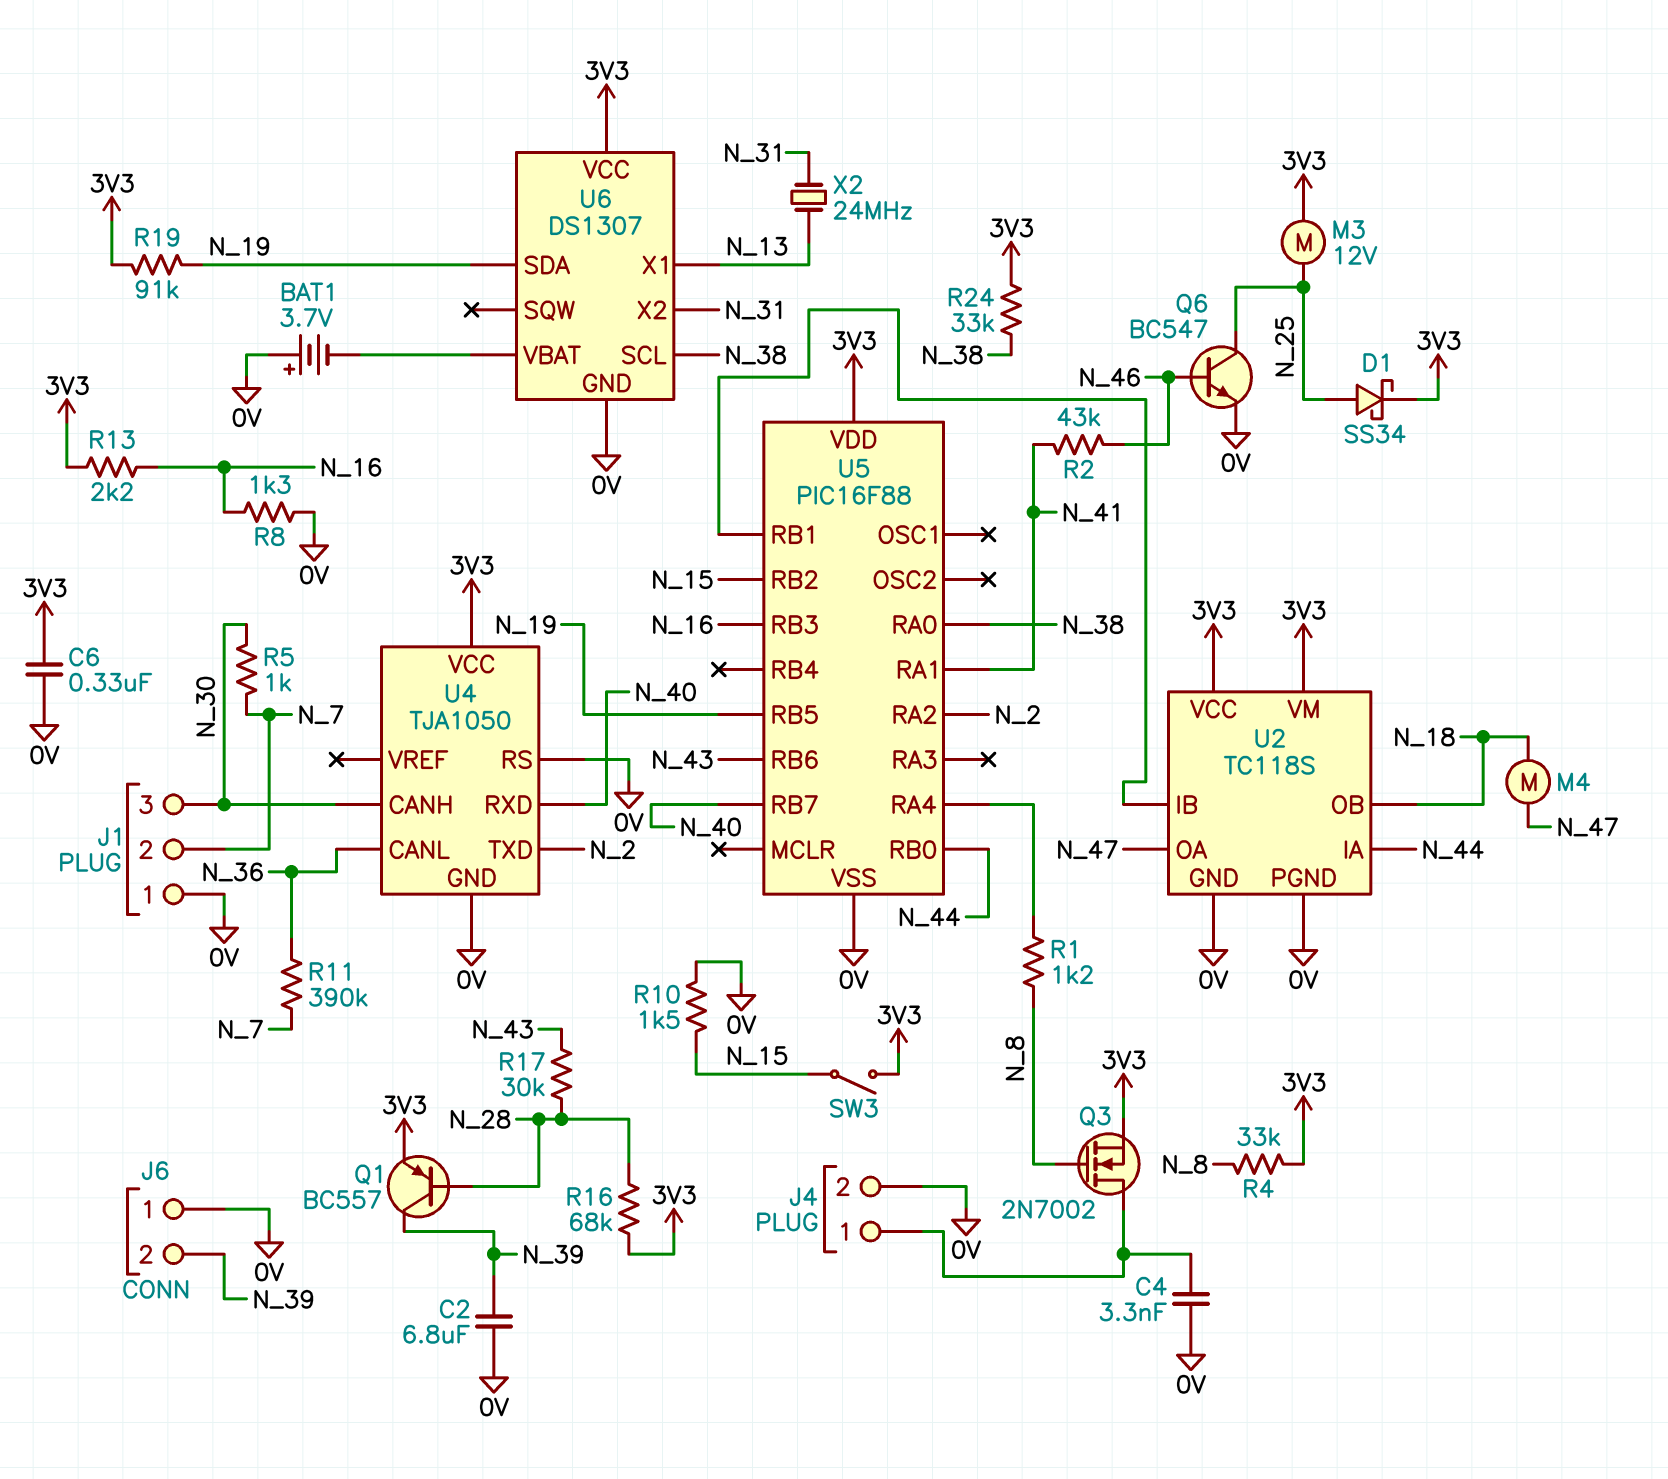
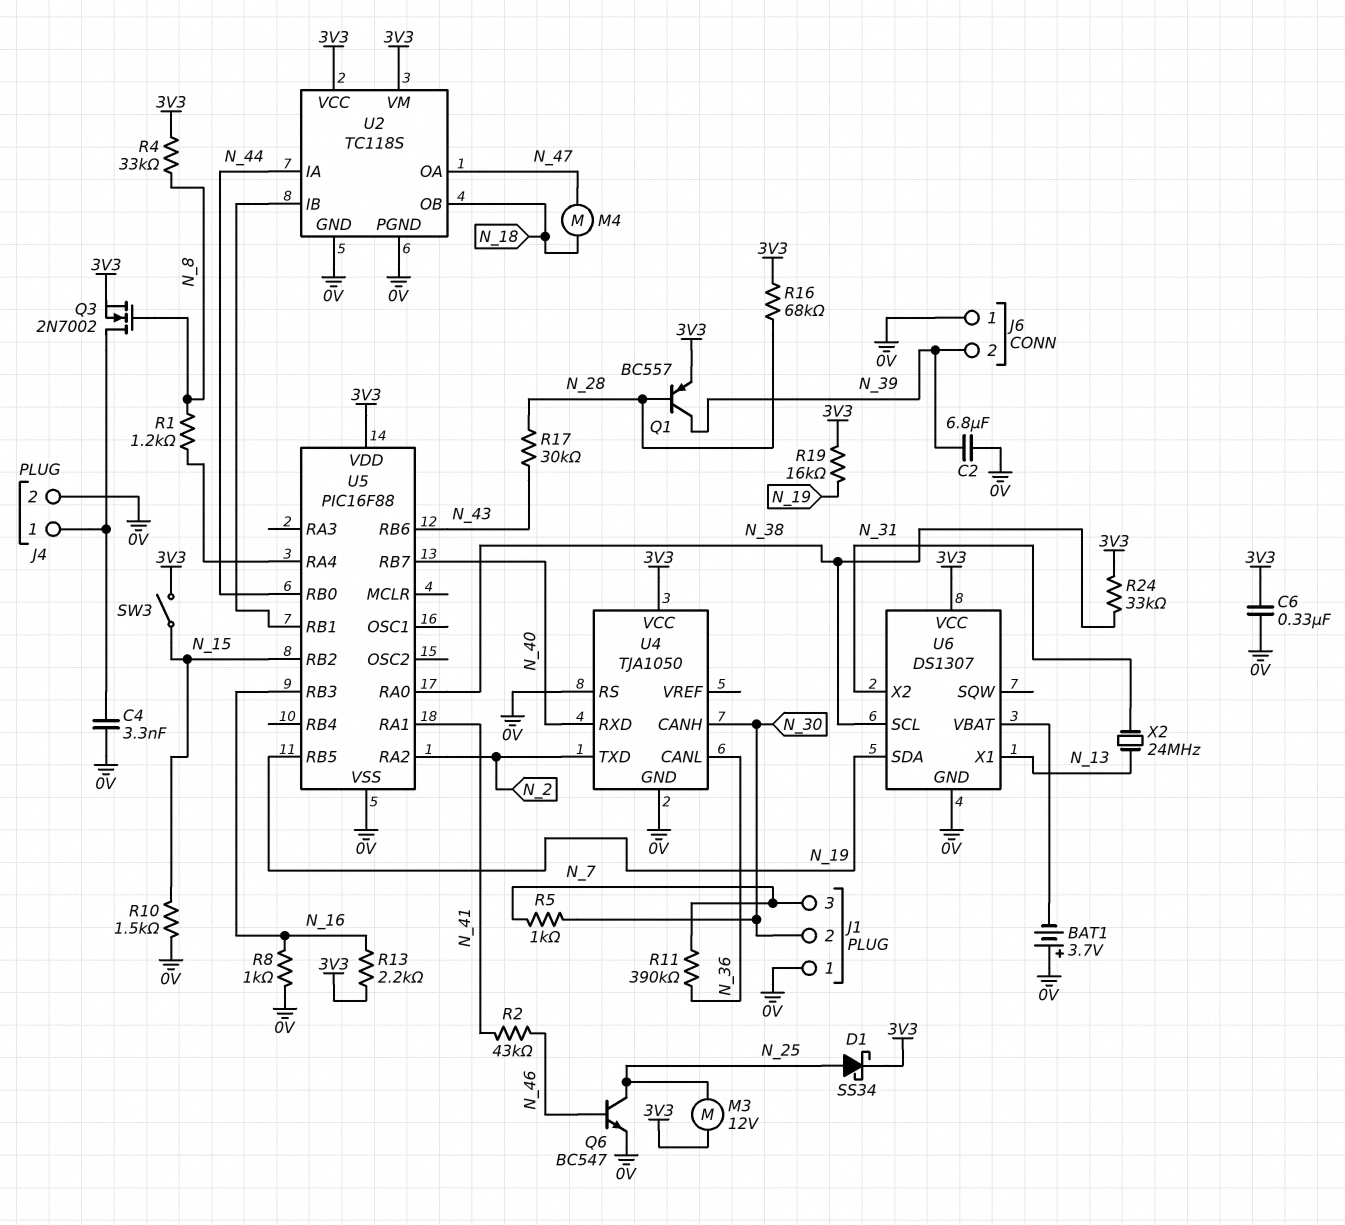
J1 pin 2: N_7 -> N_30
J1 pin 3: N_30 -> N_7
R8: 1.3k (0V, N_16) -> 1k (0V, N_16)
R19: 91k (3V3, N_19) -> 16k (3V3, N_19)

